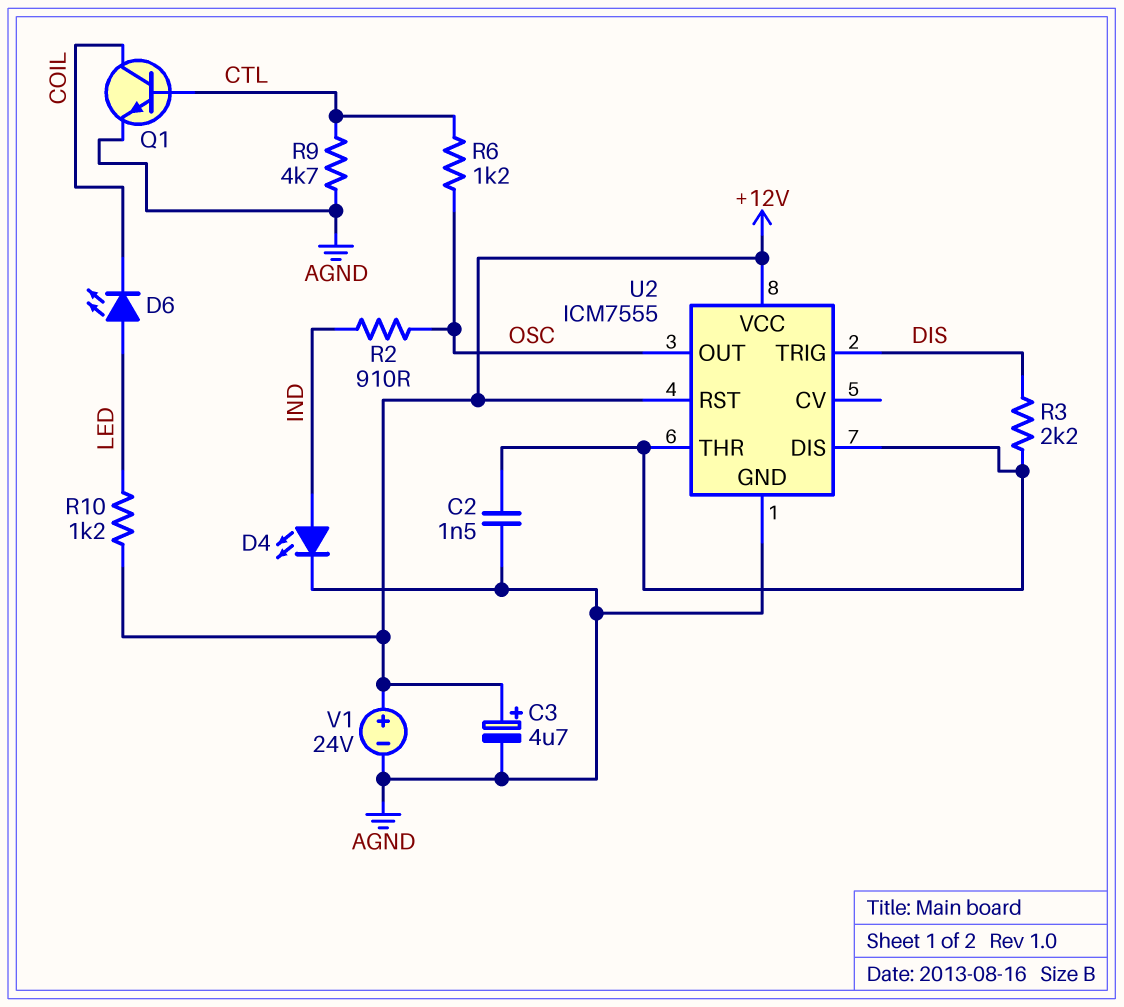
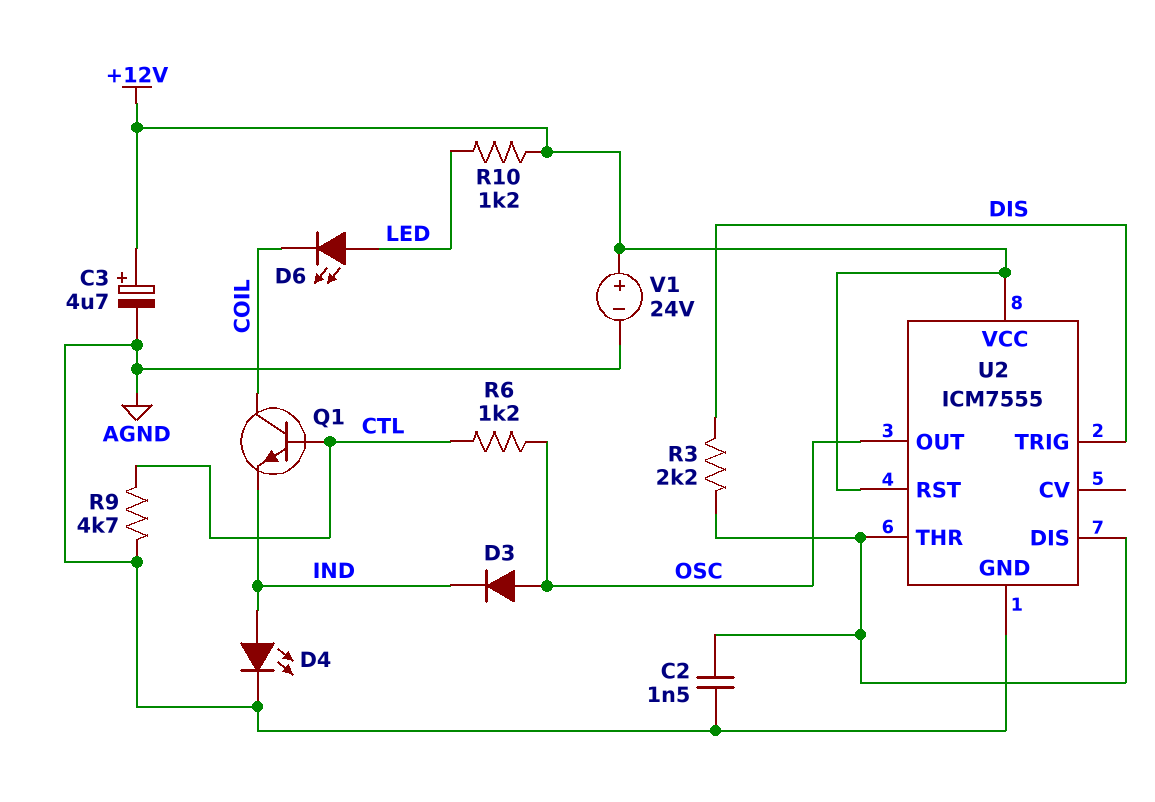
D3: none -> diode (A OSC, K IND)
Q1: NPN (B CTL, C COIL, E AGND) -> NPN (B CTL, C COIL, E IND)
R2: 910 (IND, OSC) -> none

